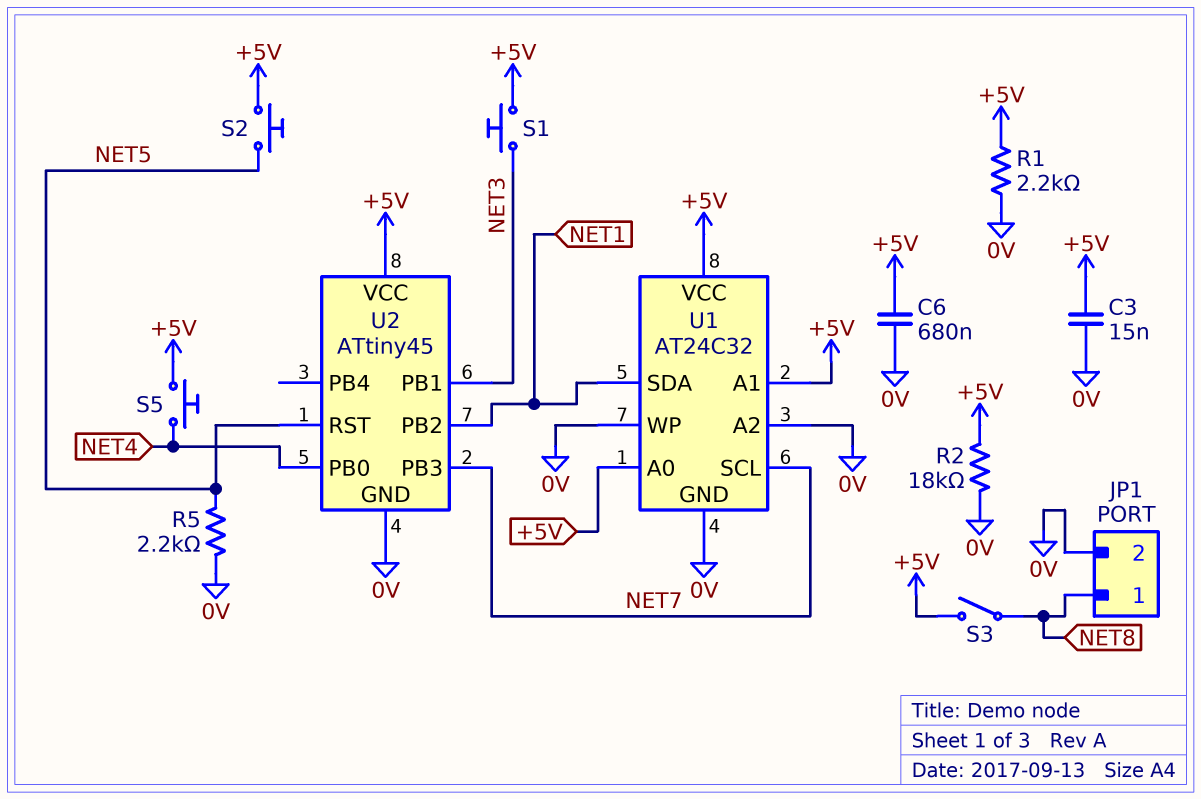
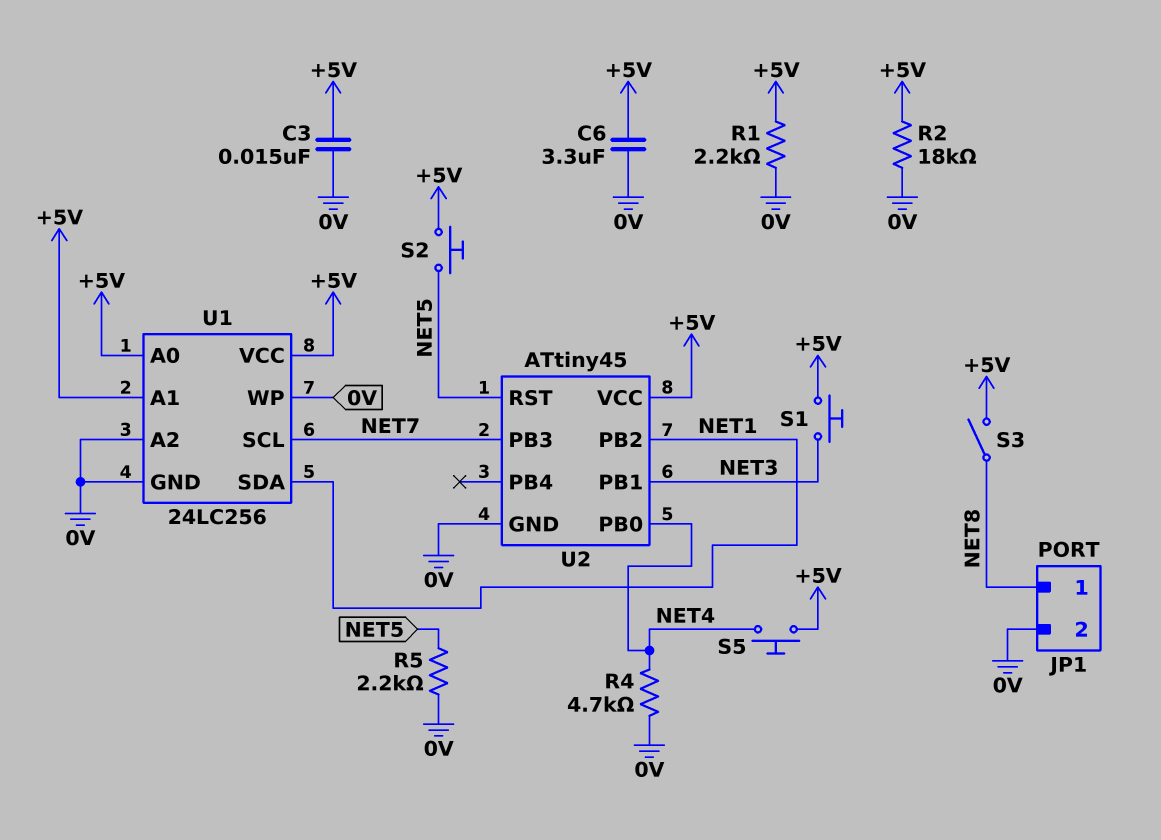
C6: 680nF (+5V, 0V) -> 3.3uF (+5V, 0V)
R4: none -> 4.7k (0V, NET4)
U1: AT24C32 -> 24LC256

